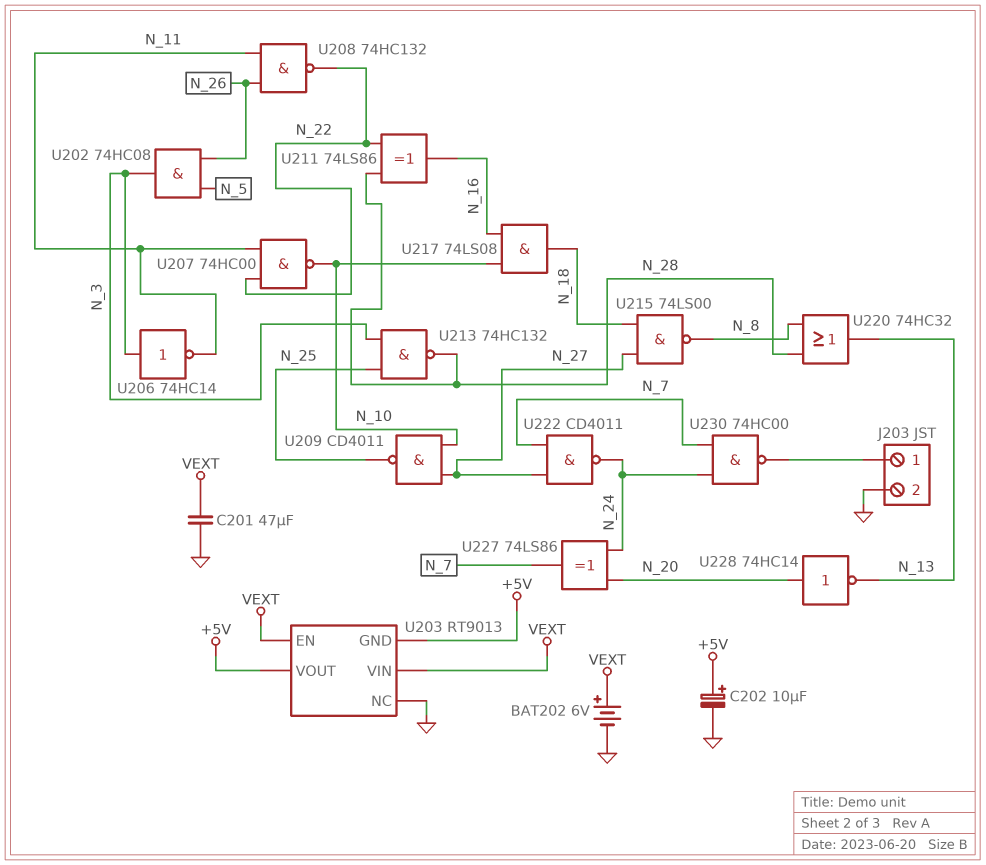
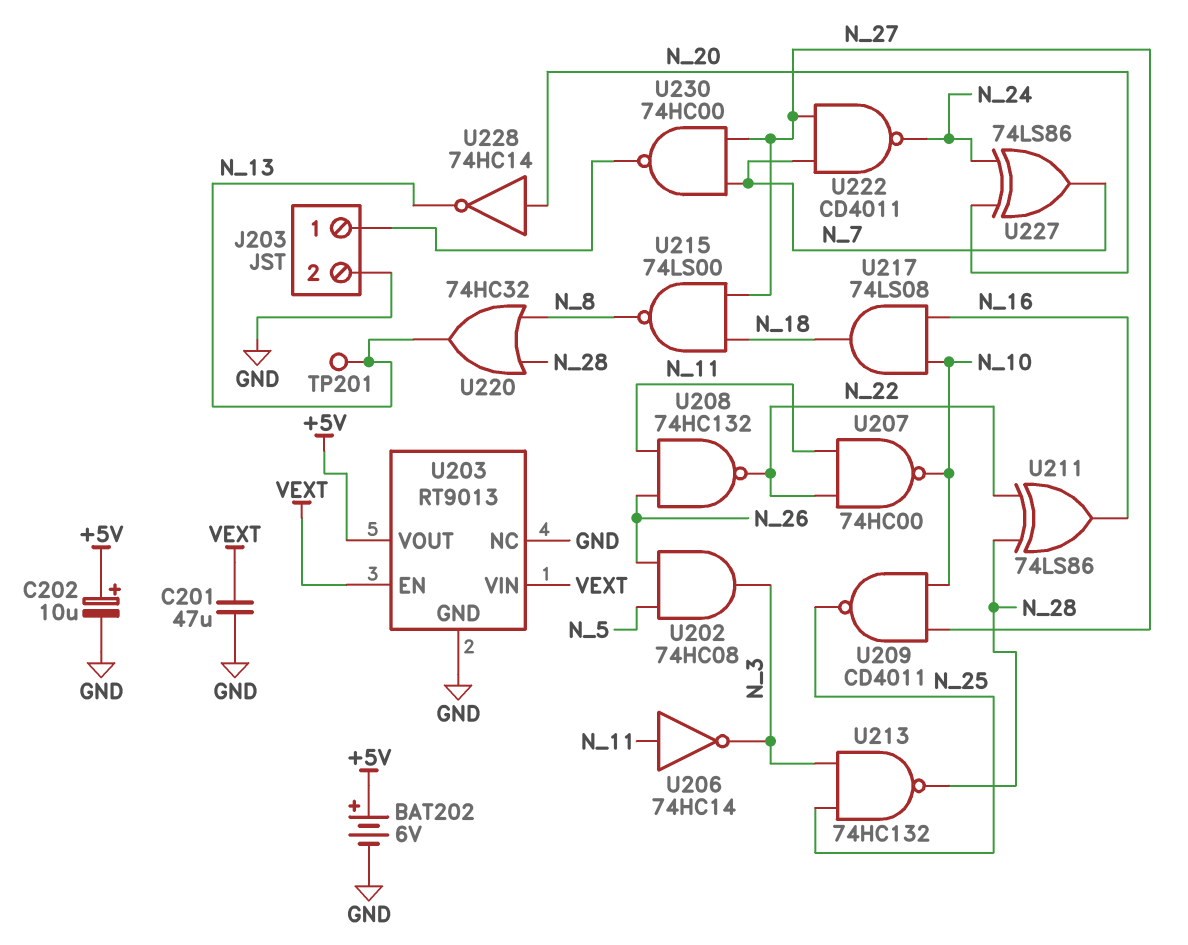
BAT202: 6V (plus VEXT, minus GND) -> 6V (plus +5V, minus GND)
TP201: none -> test point (N_13)
U203 pin GND: +5V -> GND
U206: NOT 74HC14 (in N_3, out N_11) -> NOT 74HC14 (in N_11, out N_3)
U230: NAND 74HC00 (in N_7, in N_24, out J203/1) -> NAND 74HC00 (in N_7, in N_27, out J203/1)

